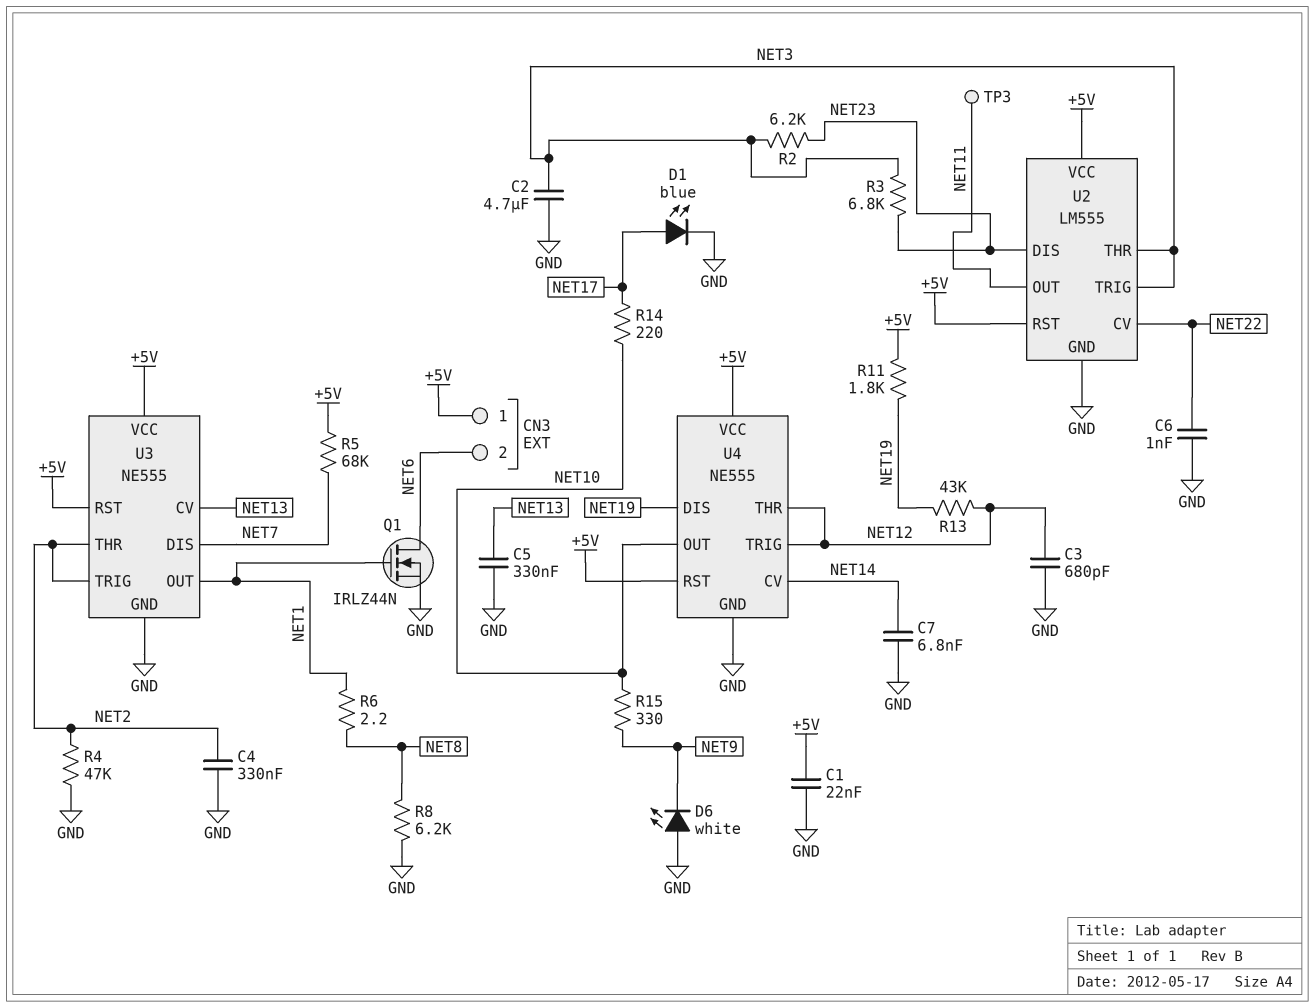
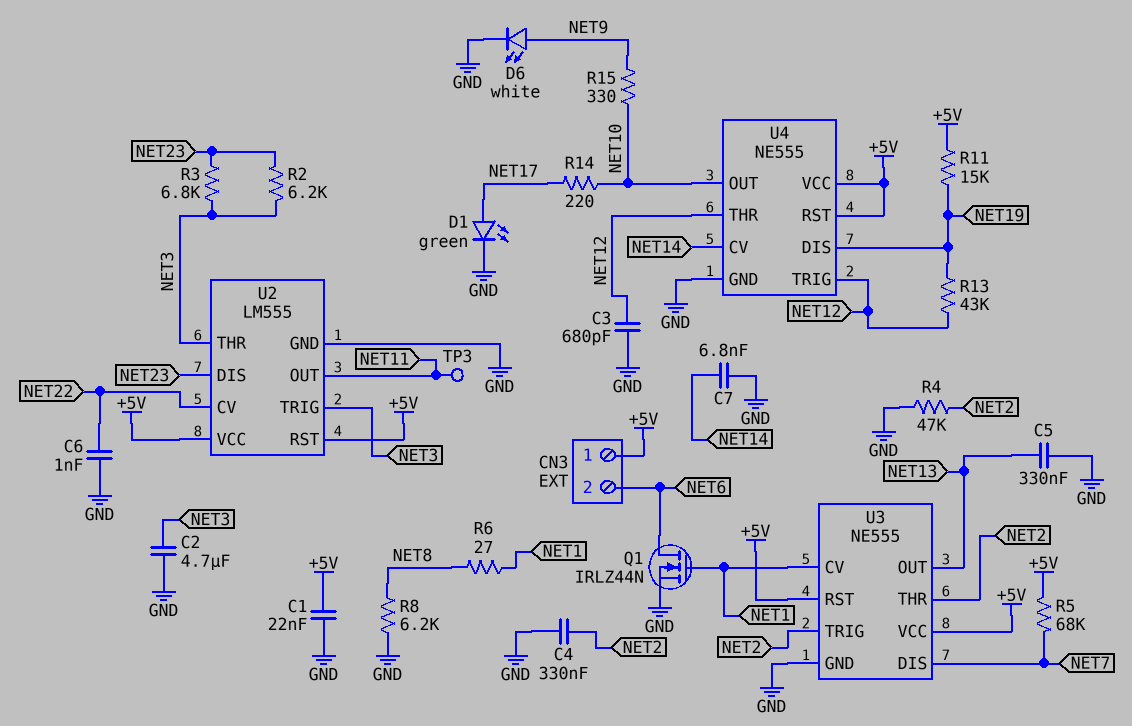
D1: LED blue (A NET17, K GND) -> LED green (A NET17, K GND)
D6: LED white (A GND, K NET9) -> LED white (A NET9, K GND)
R6: 2.2 (NET1, NET8) -> 27 (NET1, NET8)
R11: 1.8k (+5V, NET19) -> 15k (+5V, NET19)
U3 pin CV: NET13 -> NET1
U3 pin OUT: NET1 -> NET13

